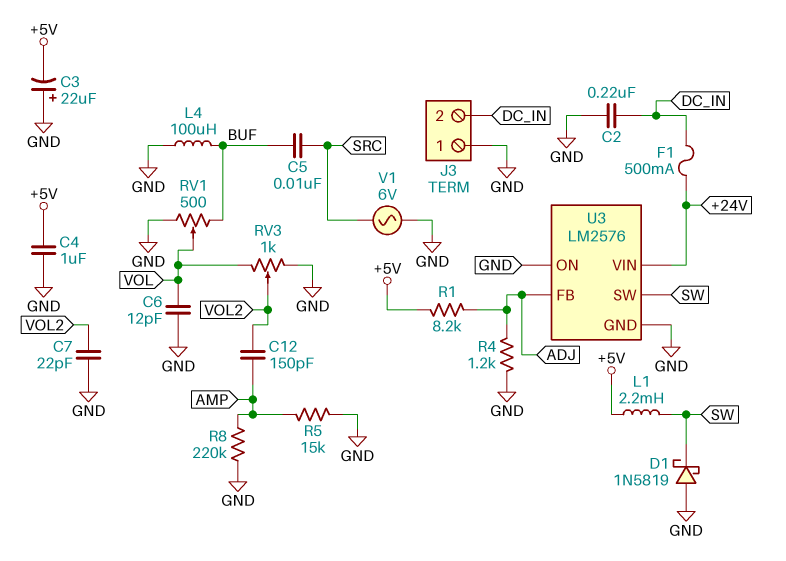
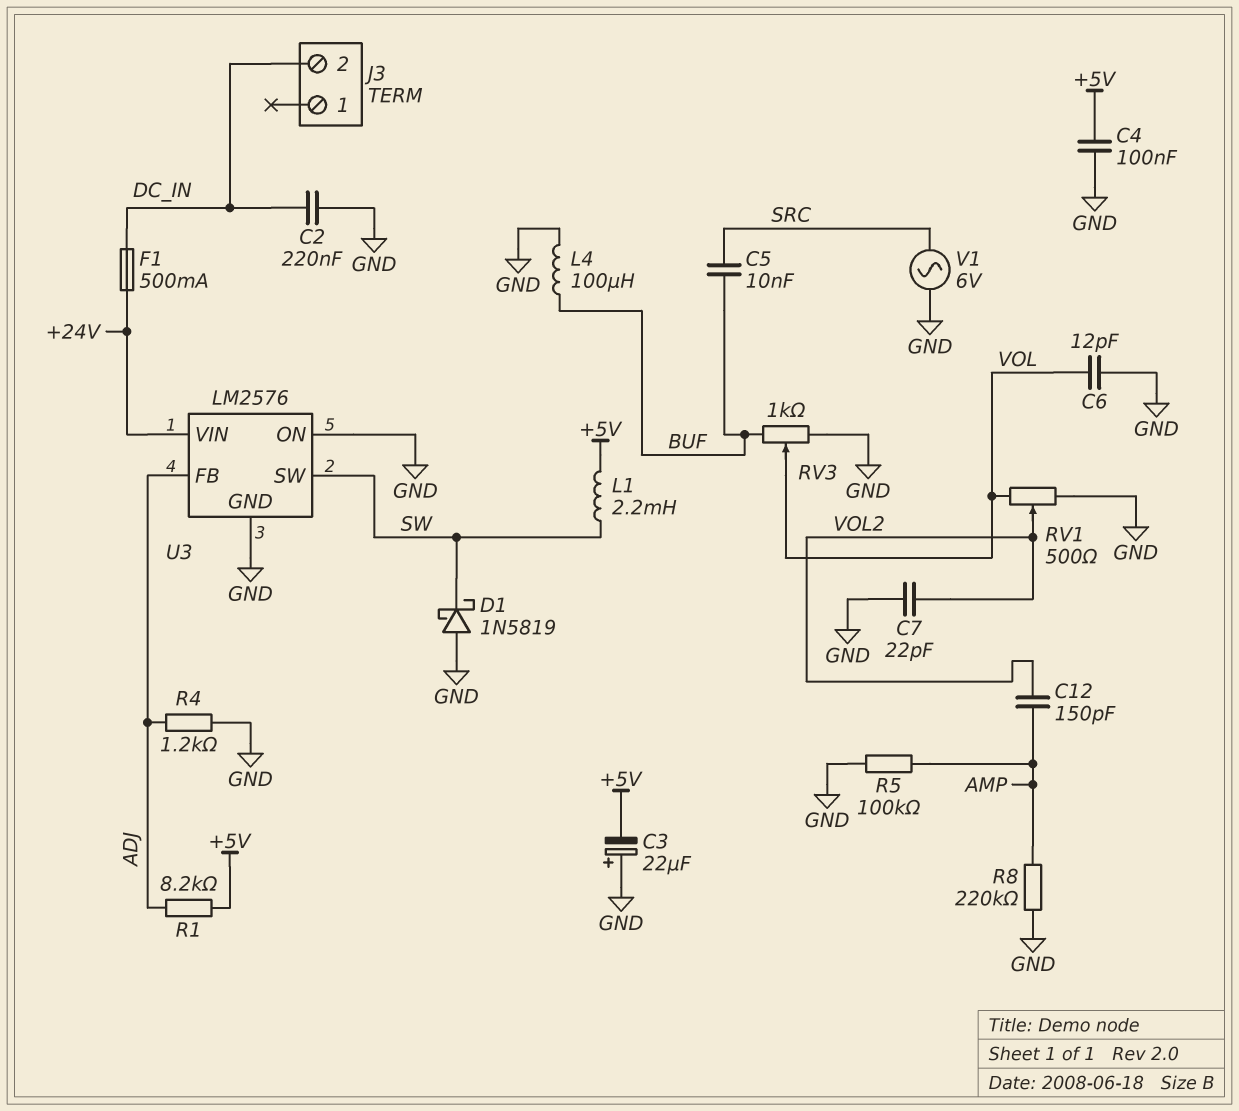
C4: 1uF (+5V, GND) -> 100nF (+5V, GND)
J3 pin 1: GND -> none
R5: 15k (AMP, GND) -> 100k (AMP, GND)
RV1: 500 (BUF, GND, wiper VOL) -> 500 (GND, VOL, wiper VOL2)
RV3: 1k (GND, VOL, wiper VOL2) -> 1k (BUF, GND, wiper VOL)

